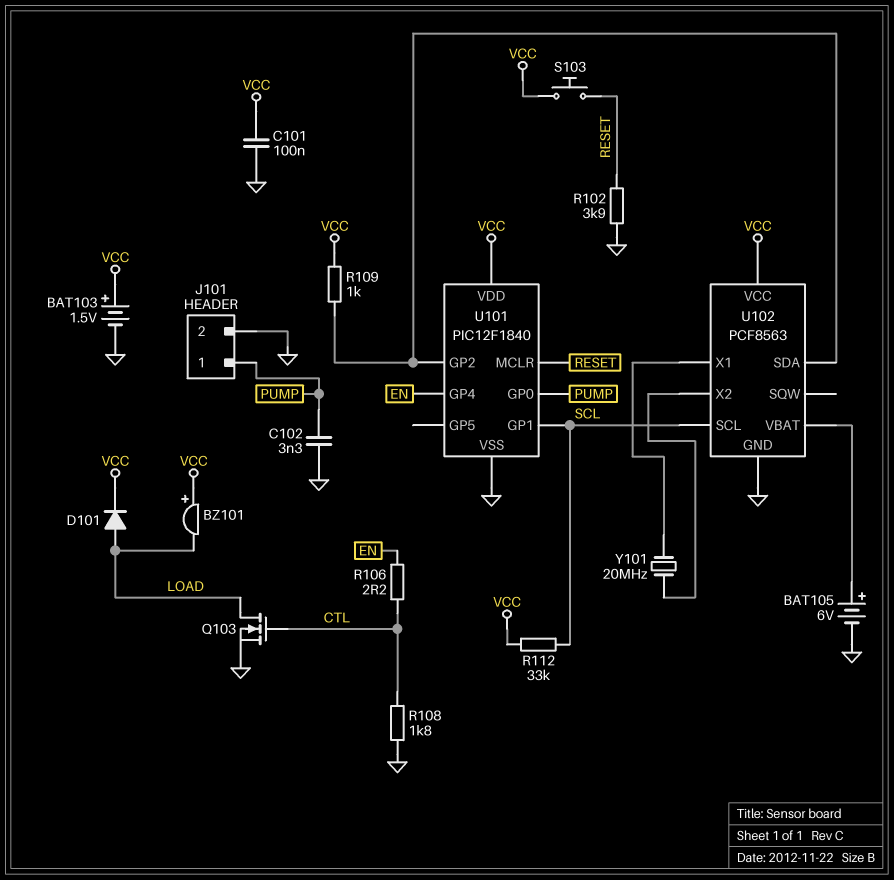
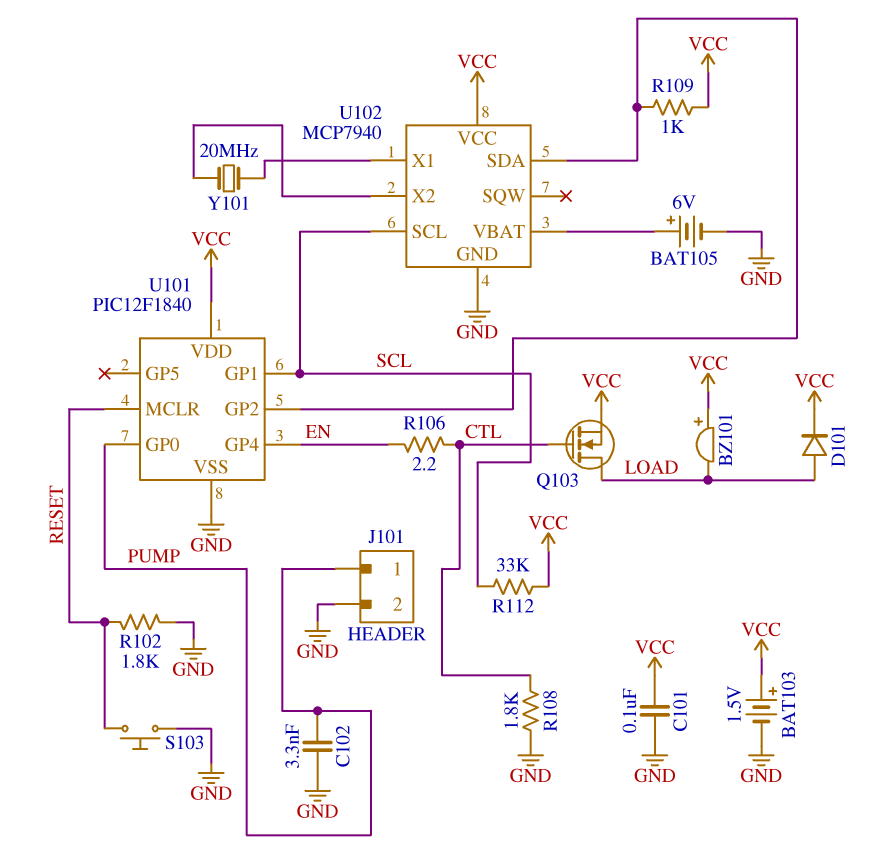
Q103: NMOS (G CTL, D LOAD, S GND) -> NMOS (G CTL, D LOAD, S VCC)
R102: 3.9k (GND, RESET) -> 1.8k (GND, RESET)
S103: button (RESET, VCC) -> button (GND, RESET)
U102: PCF8563 -> MCP7940

